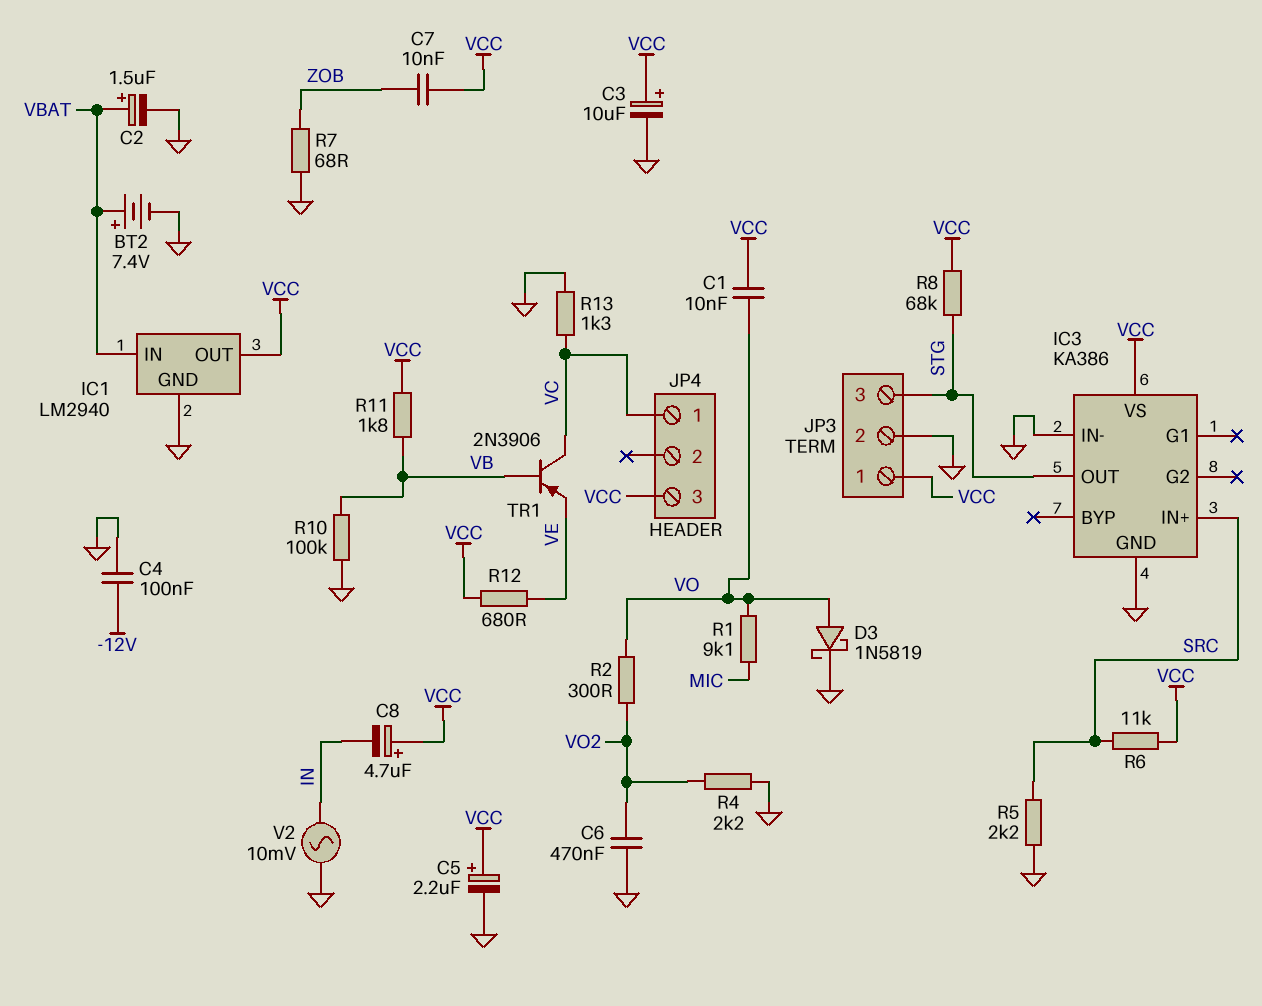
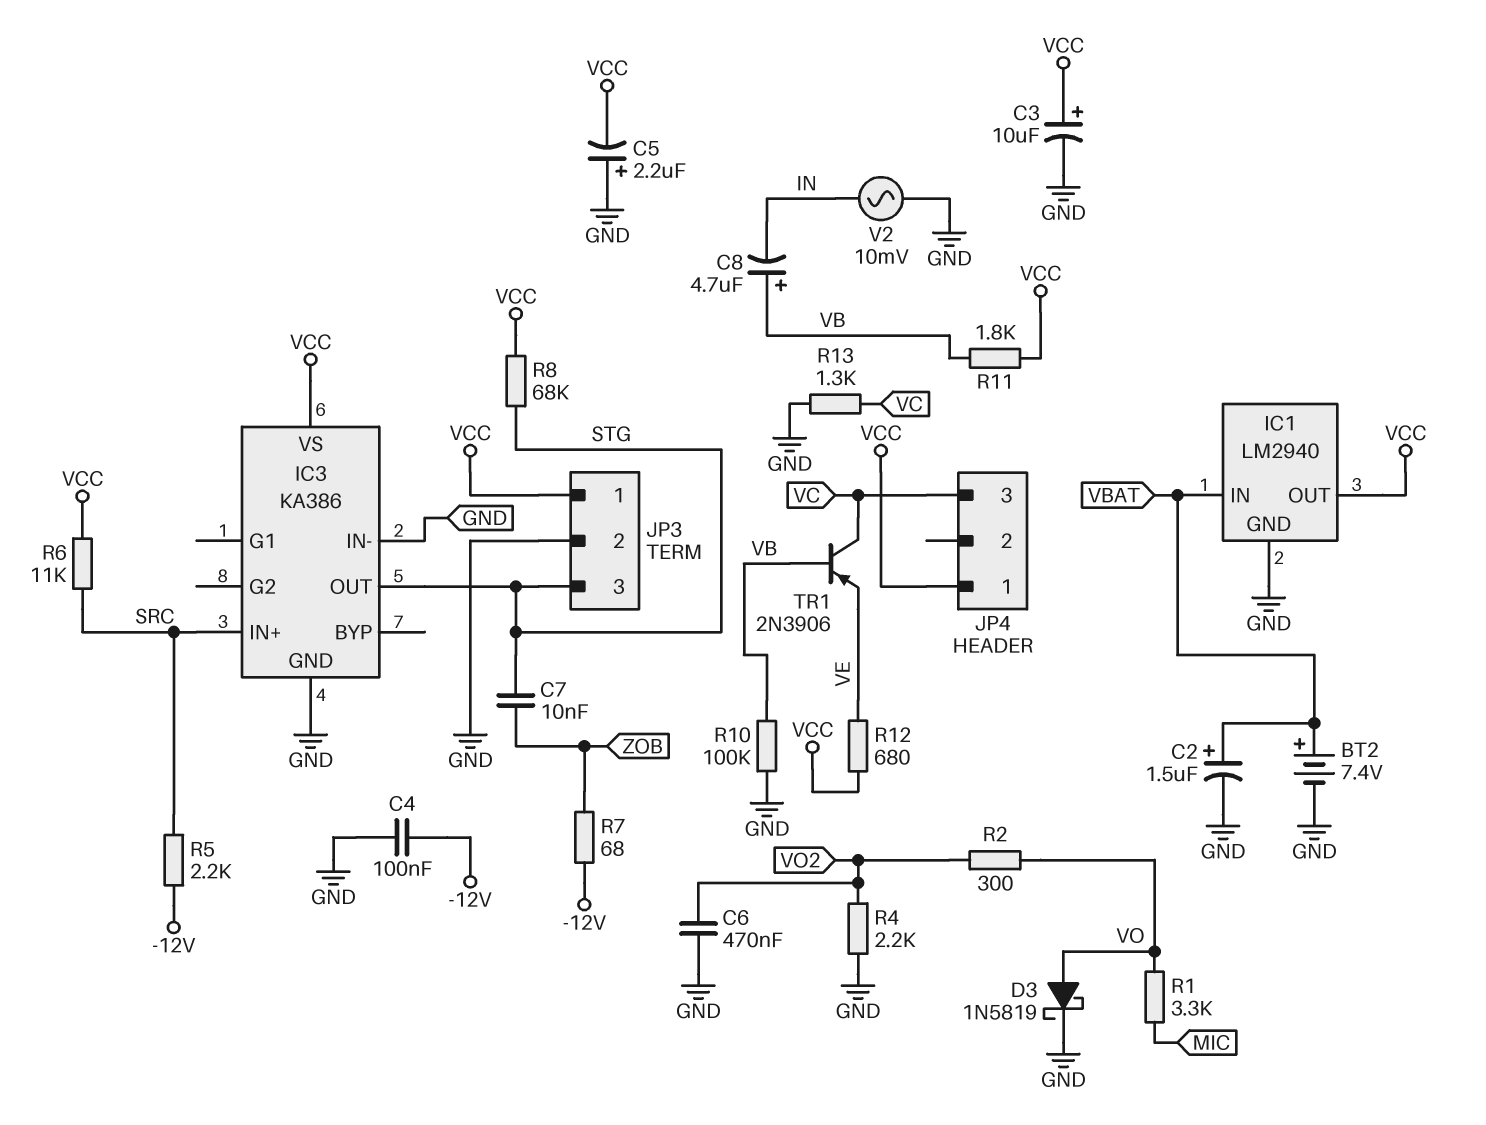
C1: 10nF (VCC, VO) -> none
C5: 2.2uF (plus VCC, minus GND) -> 2.2uF (plus GND, minus VCC)
C7: 10nF (VCC, ZOB) -> 10nF (STG, ZOB)
C8: 4.7uF (plus VCC, minus IN) -> 4.7uF (plus VB, minus IN)
JP4 pin 1: VC -> VCC
JP4 pin 3: VCC -> VC
R1: 9.1k (MIC, VO) -> 3.3k (MIC, VO)
R5: 2.2k (GND, SRC) -> 2.2k (-12V, SRC)
R7: 68 (GND, ZOB) -> 68 (-12V, ZOB)

